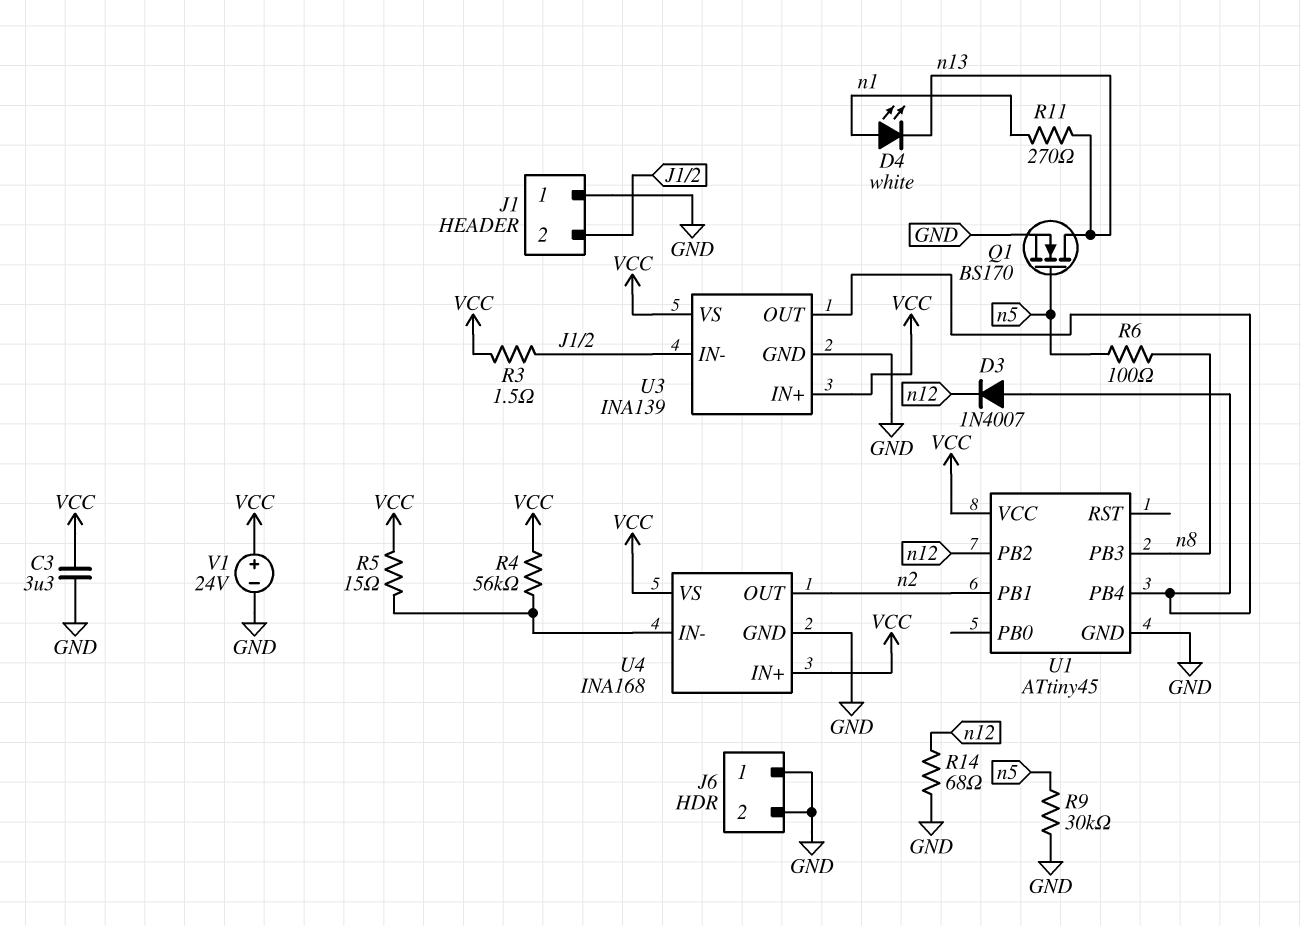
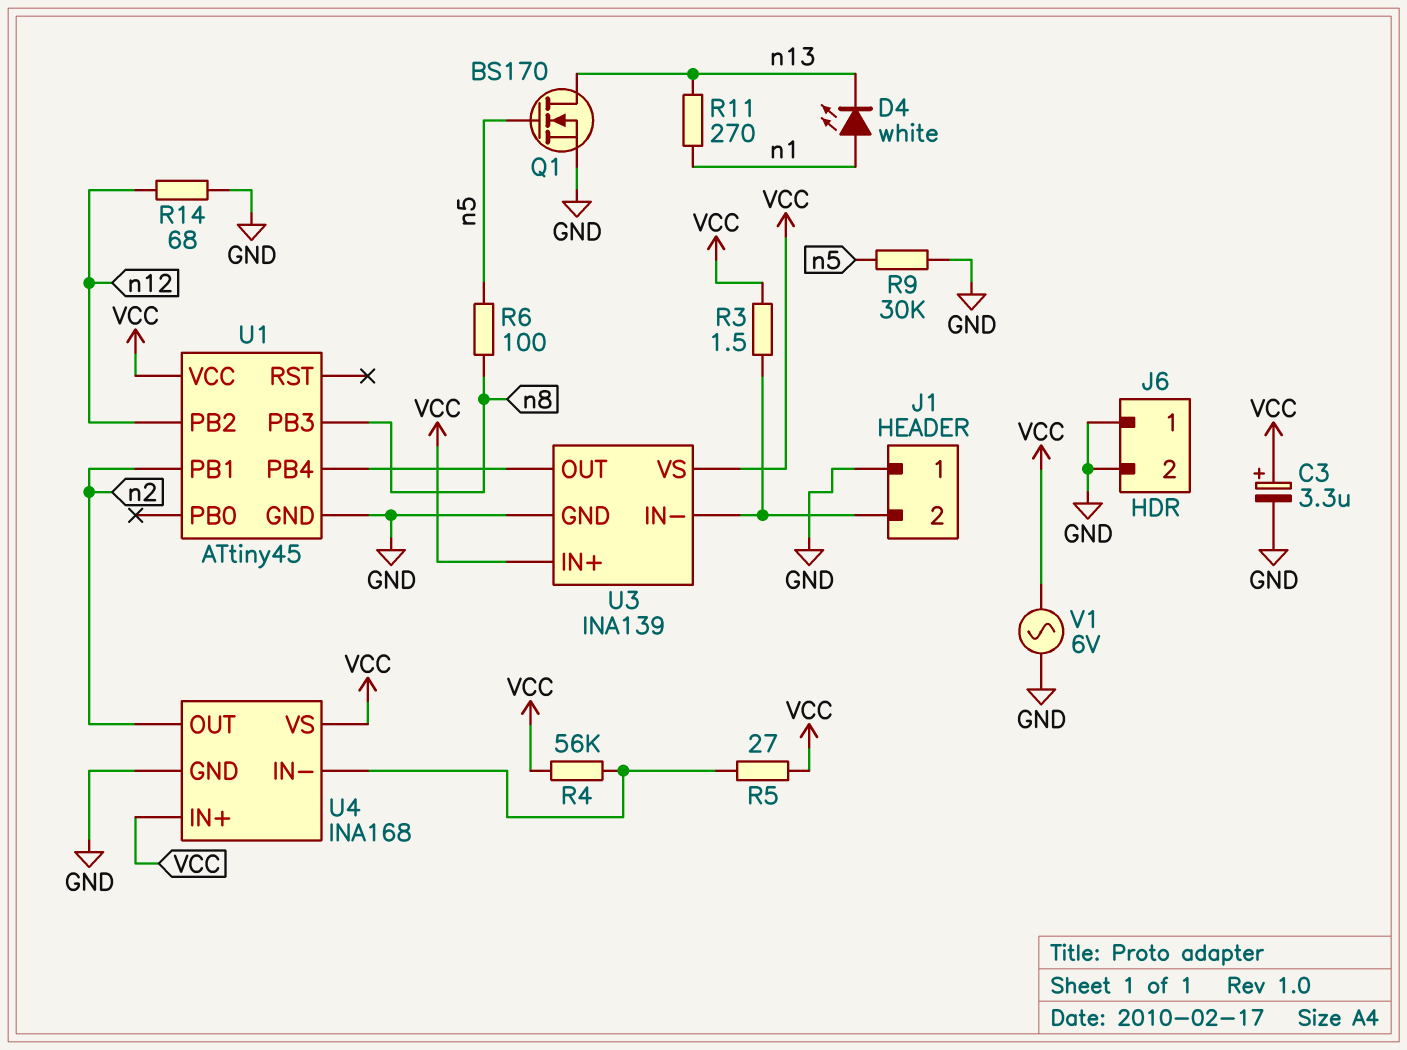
C3: 3.3uF (GND, VCC) -> 3.3uF (plus VCC, minus GND)
D3: diode 1N4007 (A U1/PB4, K n12) -> none
R5: 15 (U4/IN-, VCC) -> 27 (U4/IN-, VCC)
V1: 24V (plus VCC, minus GND) -> AC 6V (GND, VCC)

